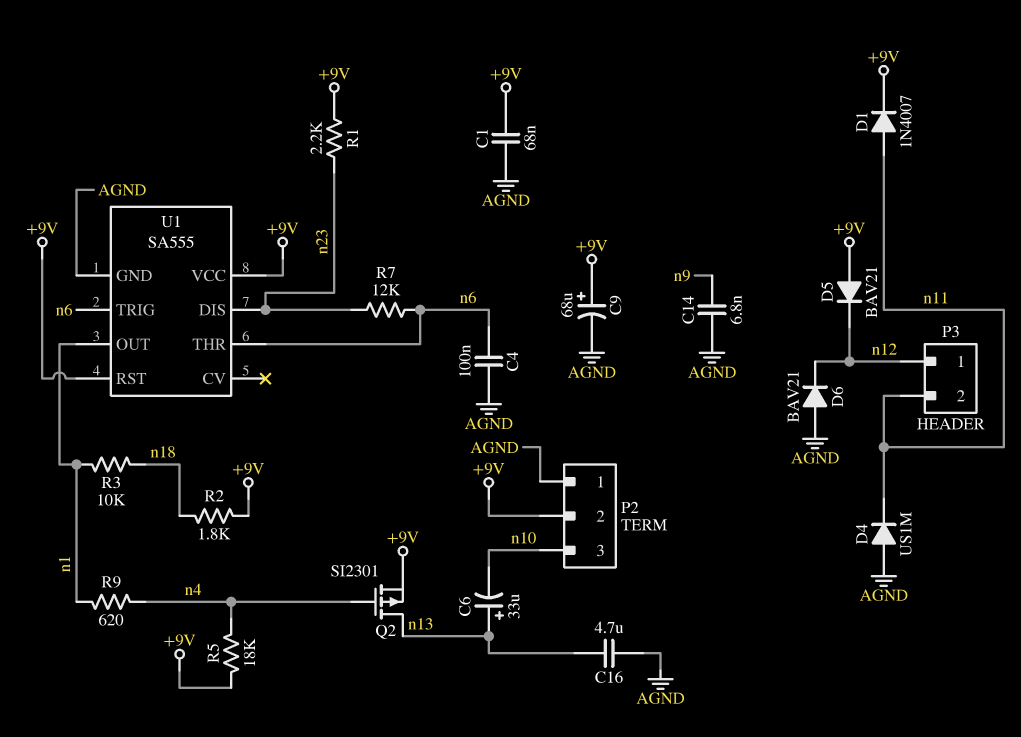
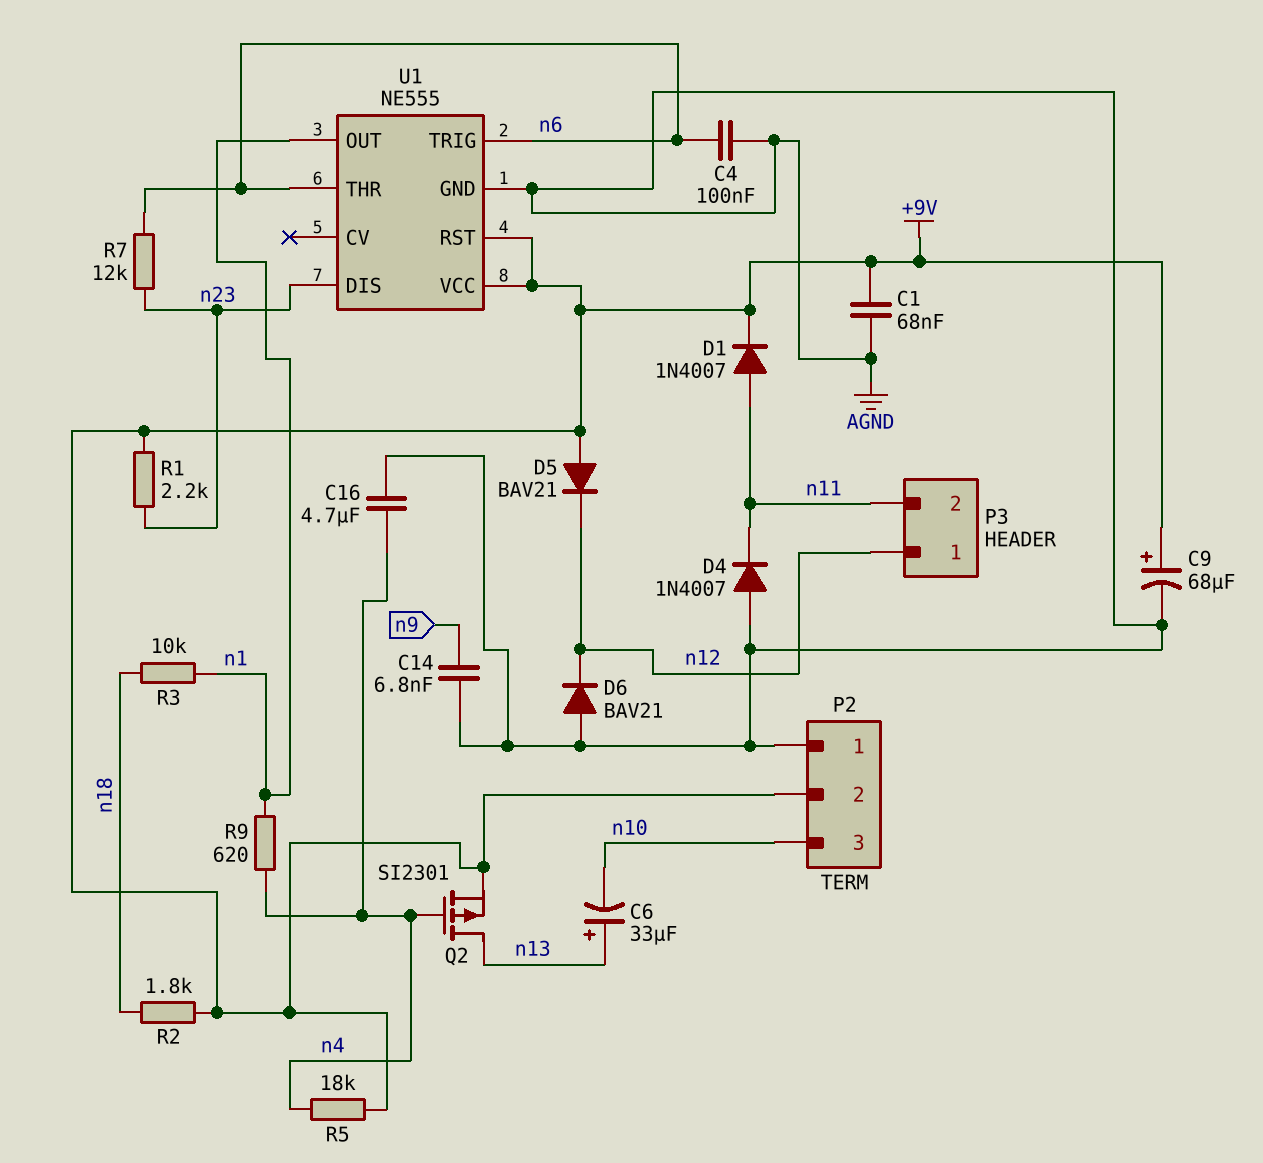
C16: 4.7uF (AGND, n13) -> 4.7uF (AGND, n4)
D4: diode US1M (A AGND, K n11) -> diode 1N4007 (A AGND, K n11)
U1: SA555 -> NE555

